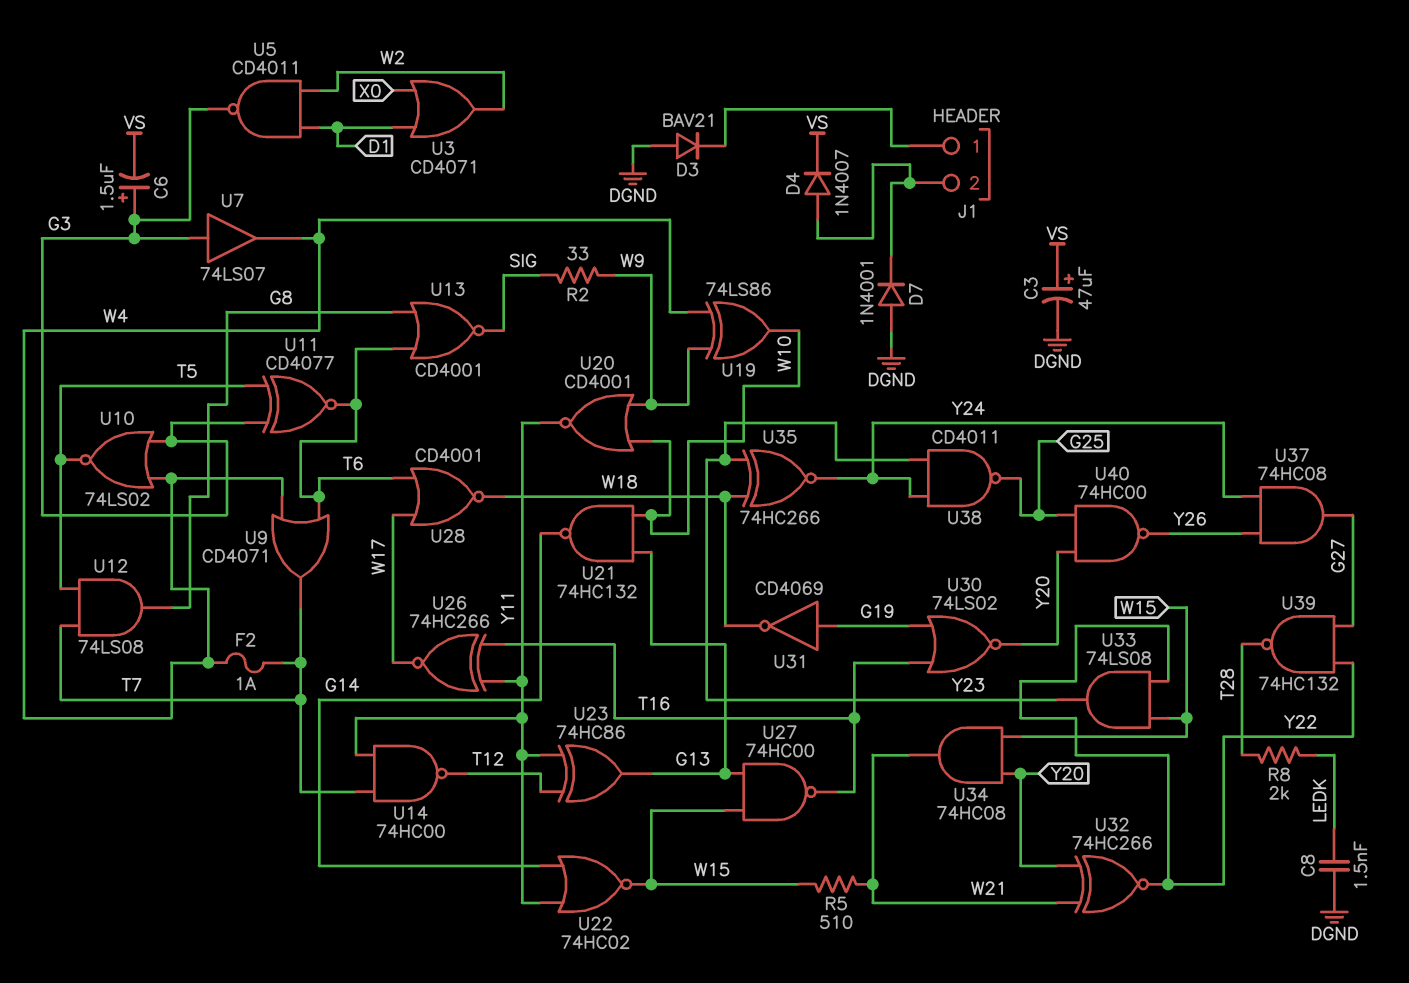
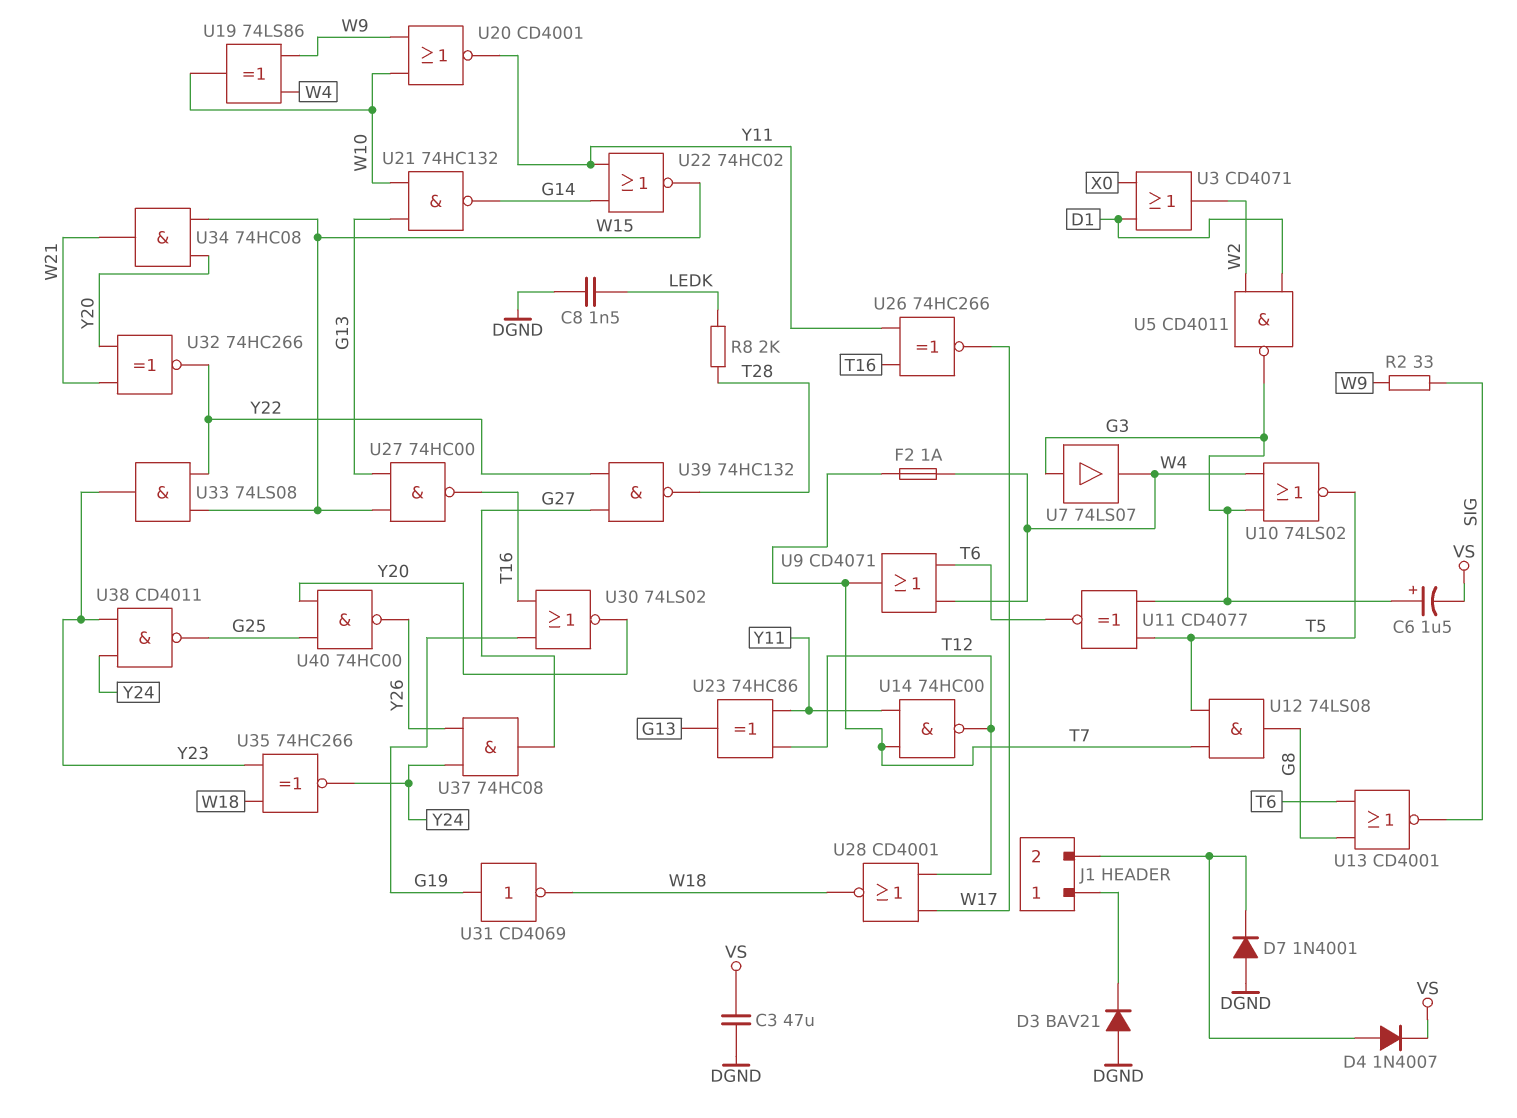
C3: 47uF (plus VS, minus DGND) -> 47uF (DGND, VS)
R5: 510 (W15, W21) -> none
U28: NOR CD4001 (in T6, in W17, out W18) -> NOR CD4001 (in T12, in W17, out W18)

